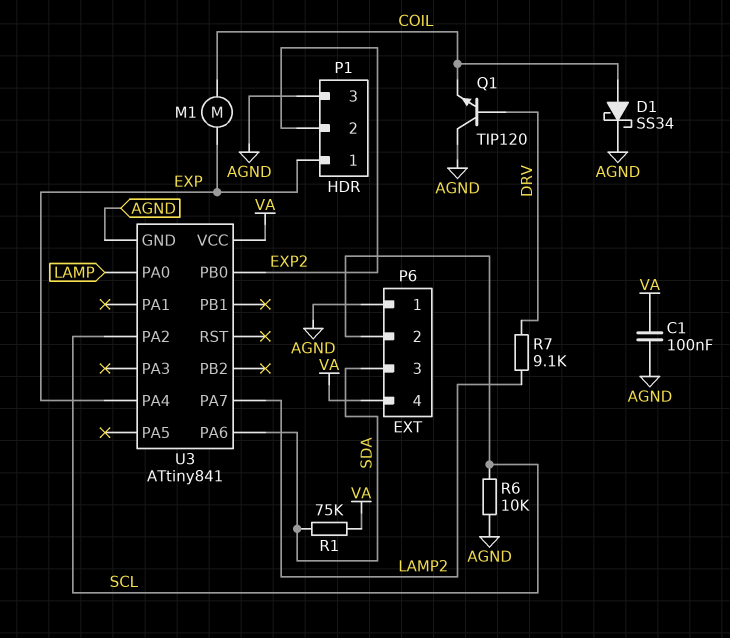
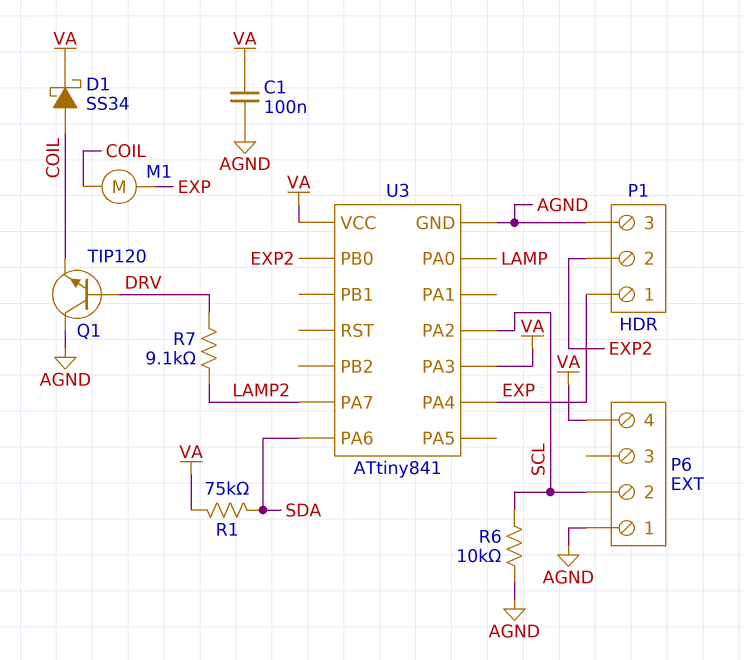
D1: schottky SS34 (A COIL, K AGND) -> schottky SS34 (A COIL, K VA)
P6 pin 3: SDA -> none
U3 pin PA3: none -> VA

